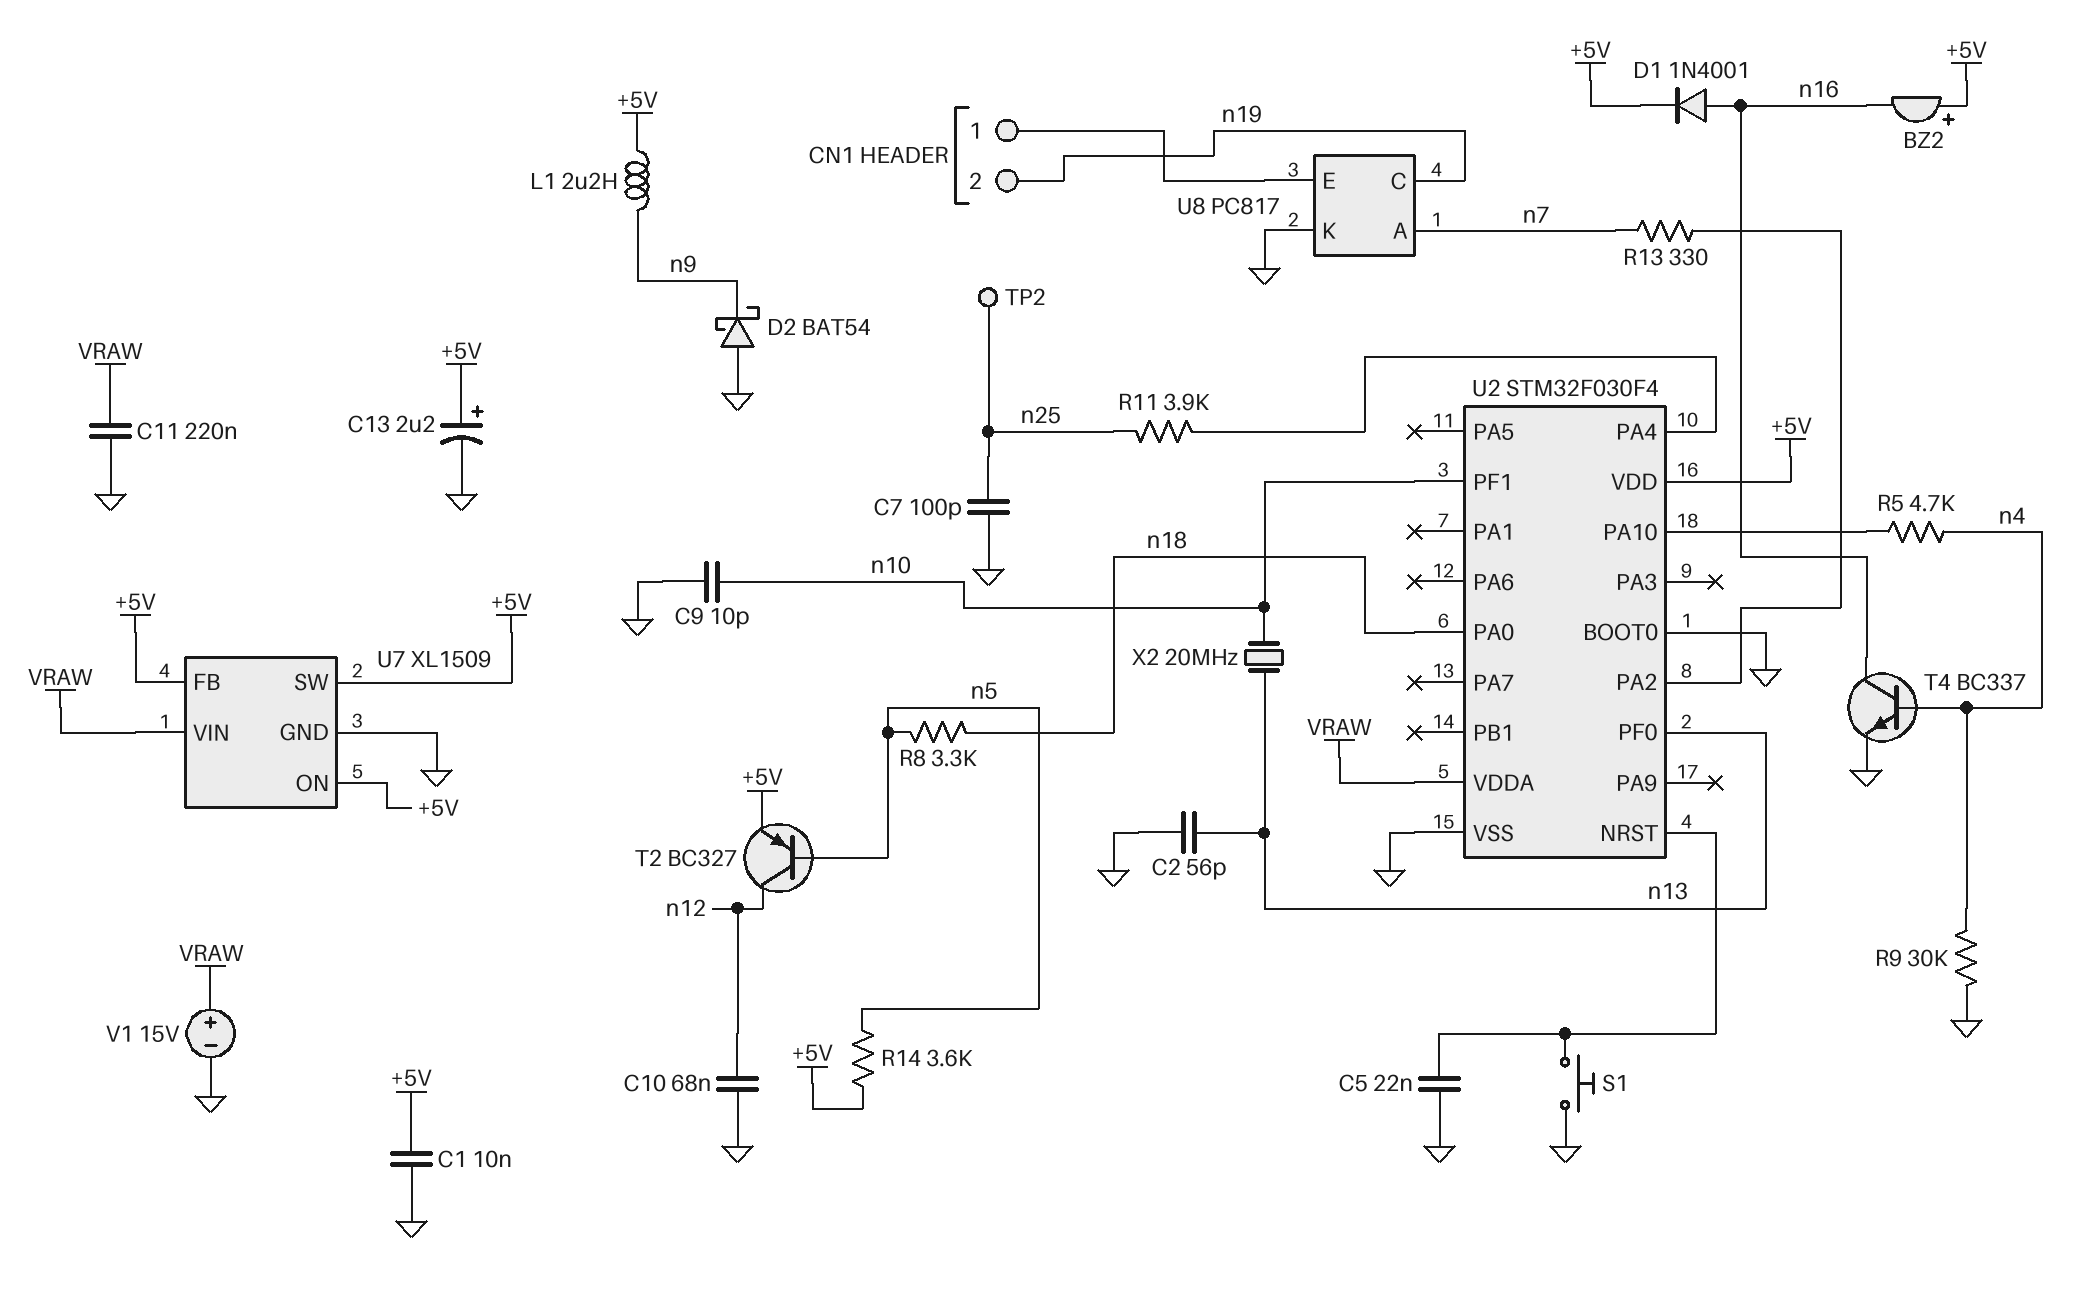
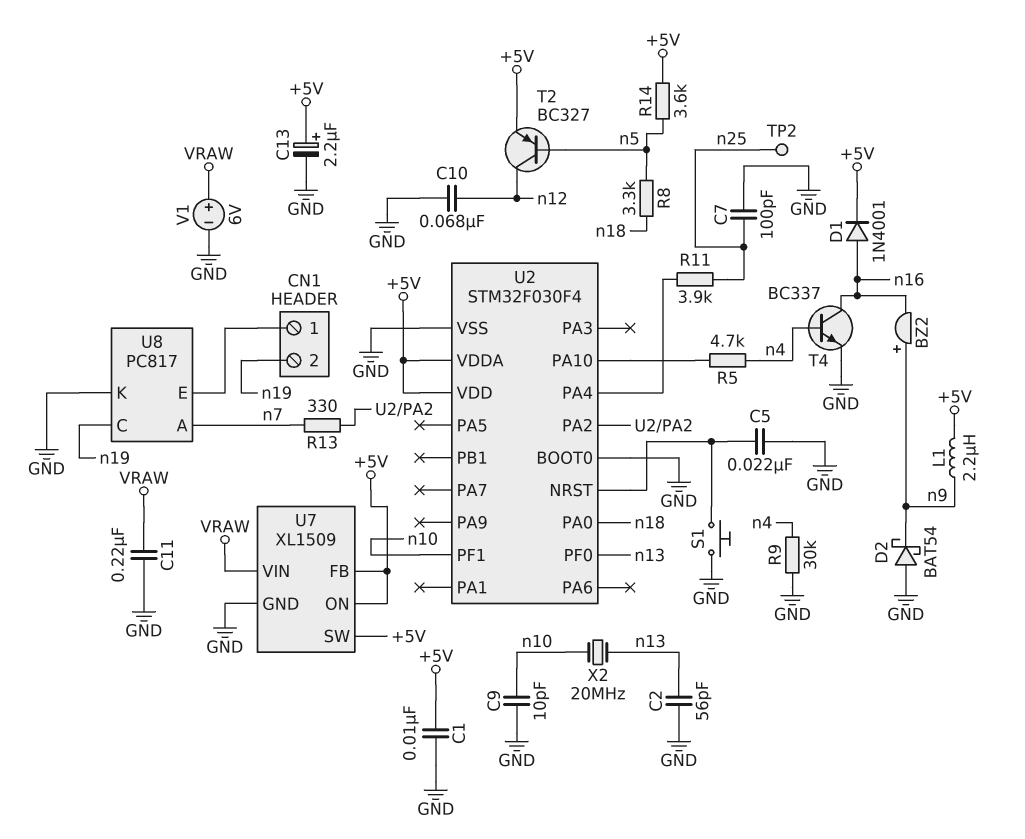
BZ2: buzzer (plus +5V, minus n16) -> buzzer (plus n9, minus n16)
U2 pin VDDA: VRAW -> +5V
V1: 15V (plus VRAW, minus GND) -> 6V (plus VRAW, minus GND)

